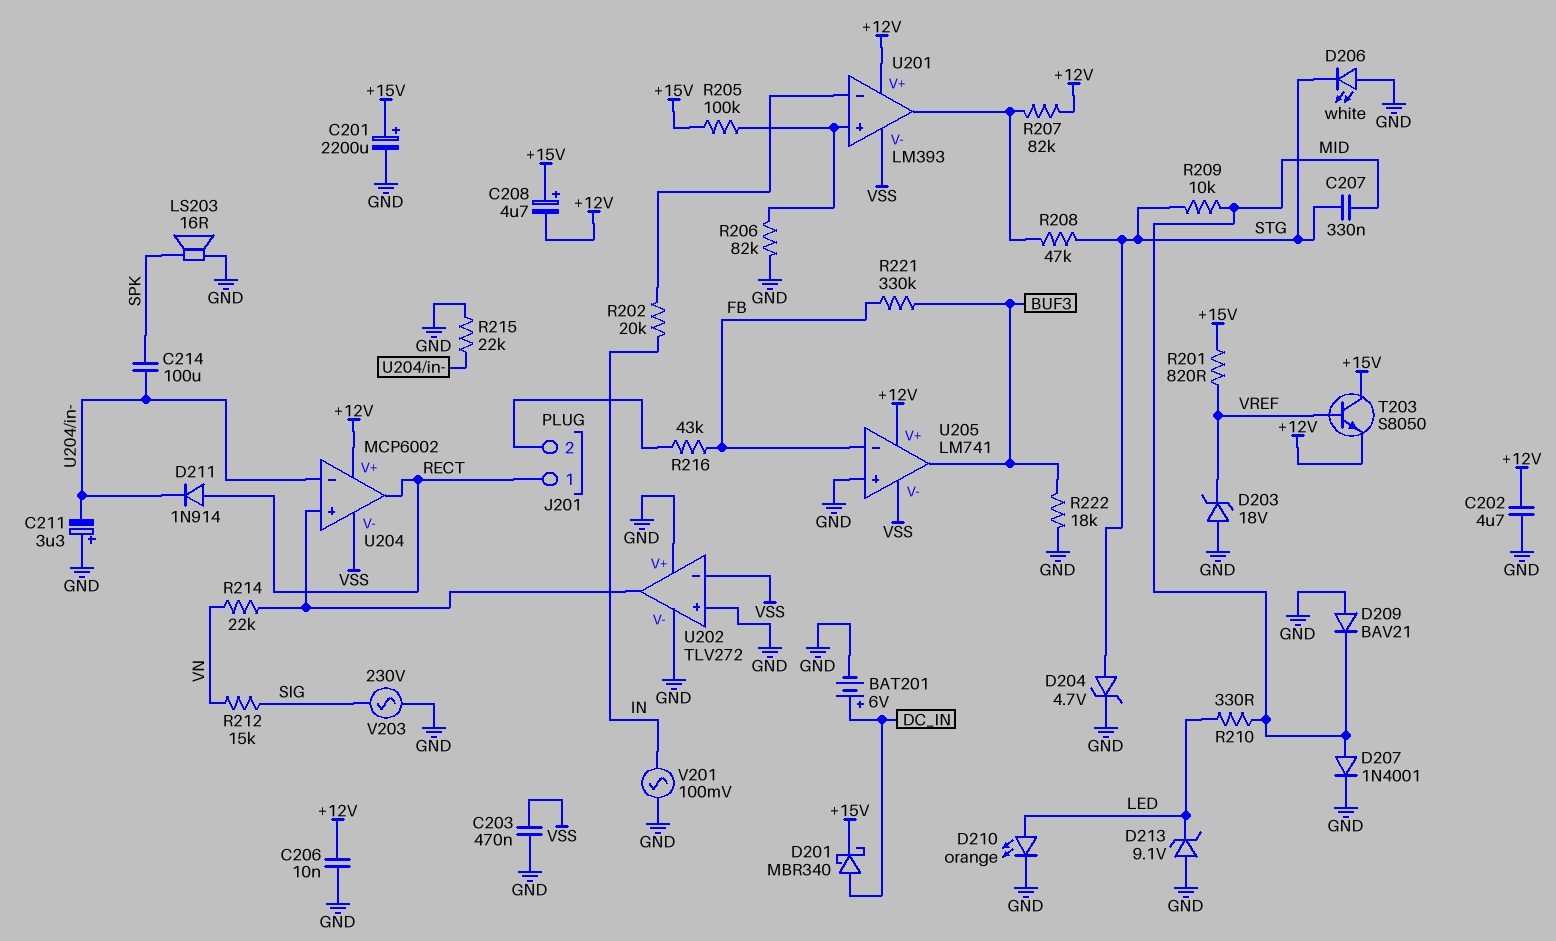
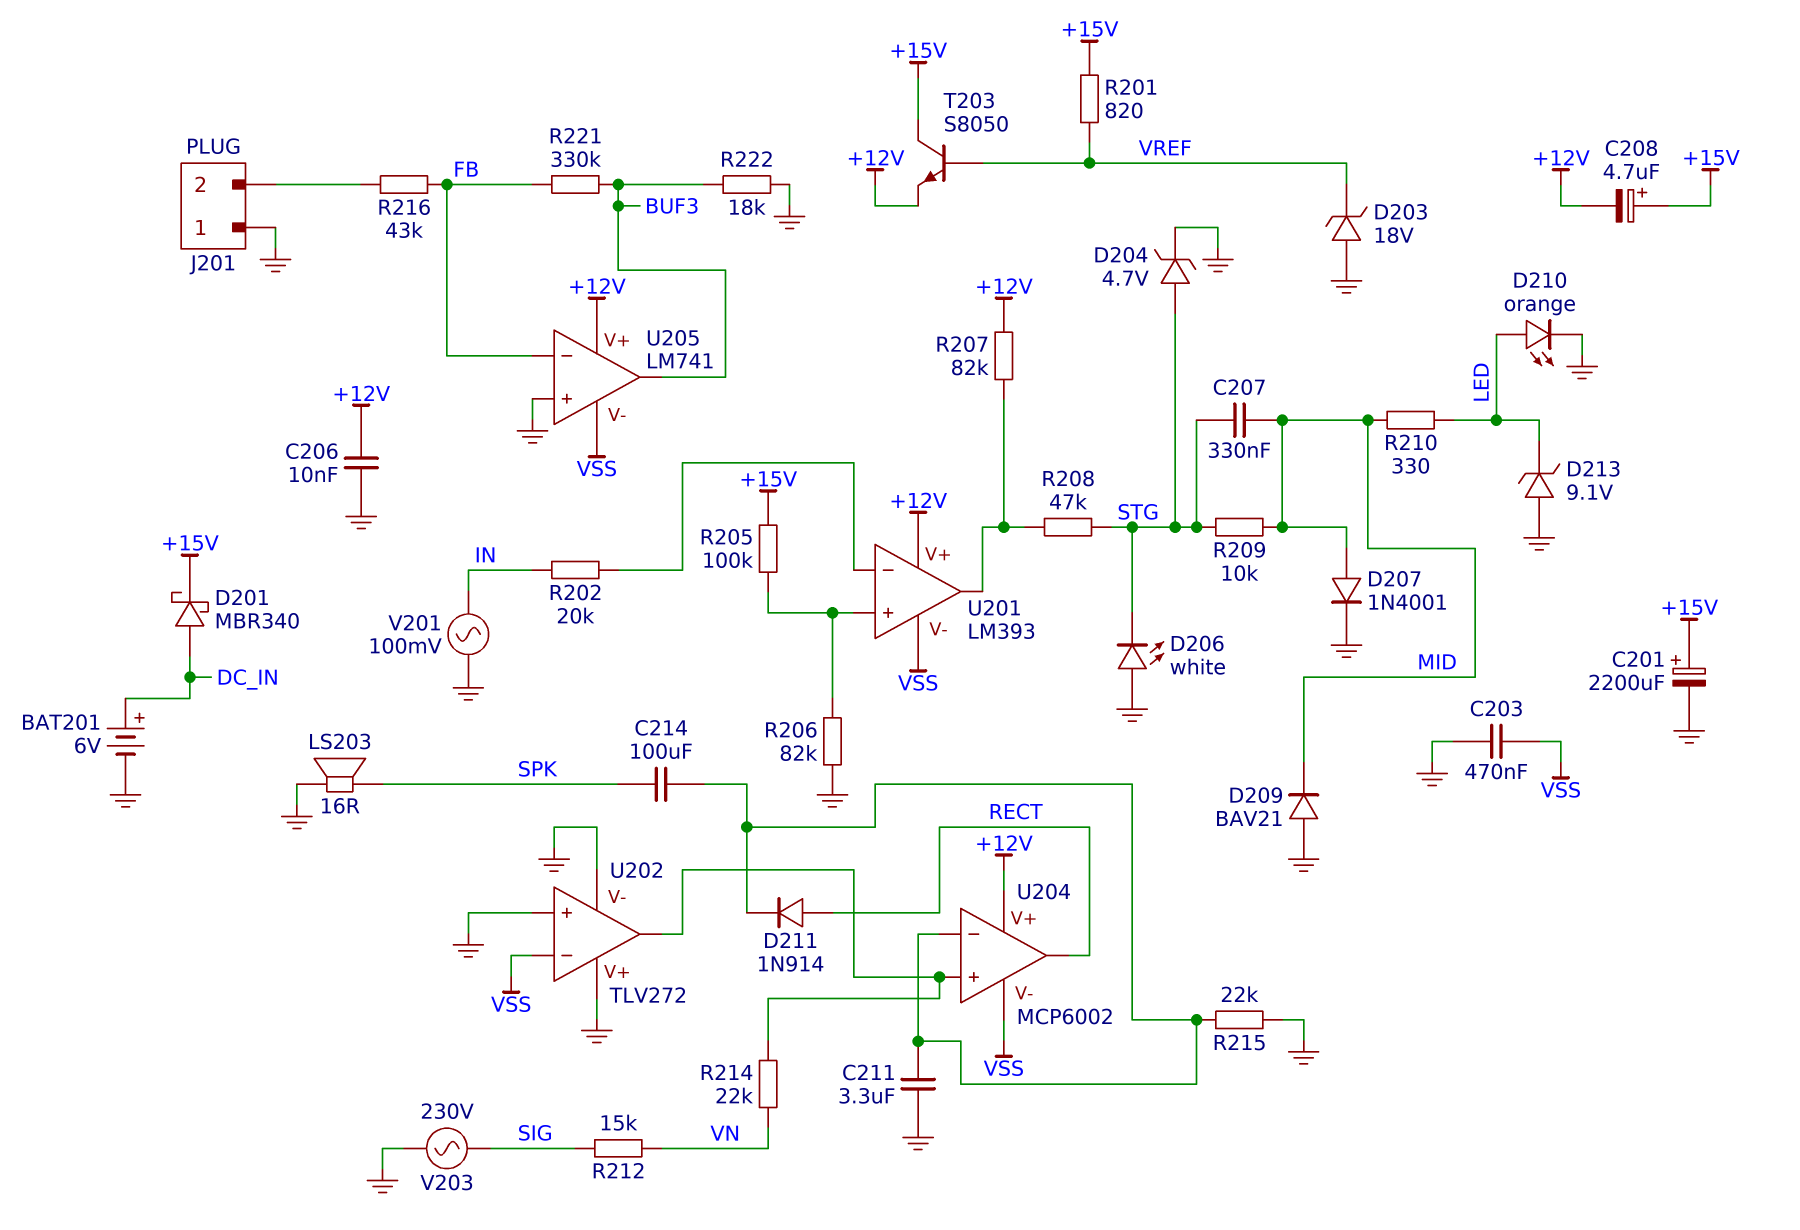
C202: 4.7uF (+12V, GND) -> none
C211: 3.3uF (plus GND, minus U204/in-) -> 3.3uF (GND, U204/in-)
J201 pin 1: RECT -> GND

